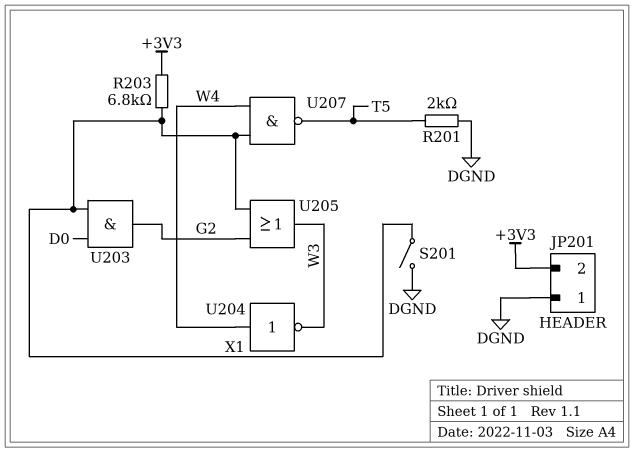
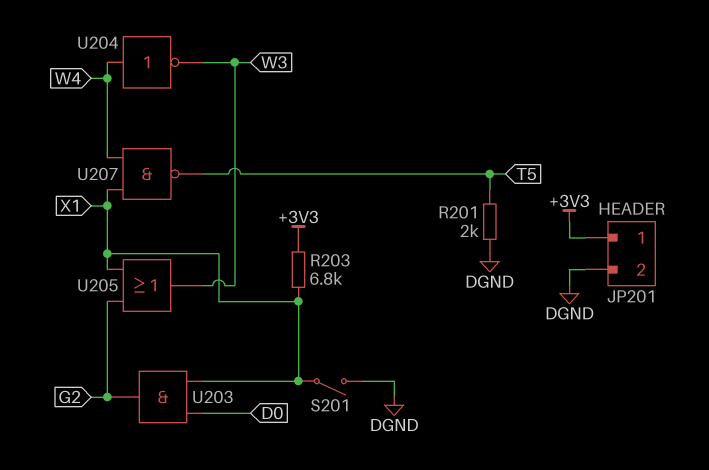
JP201 pin 1: DGND -> +3V3
JP201 pin 2: +3V3 -> DGND

